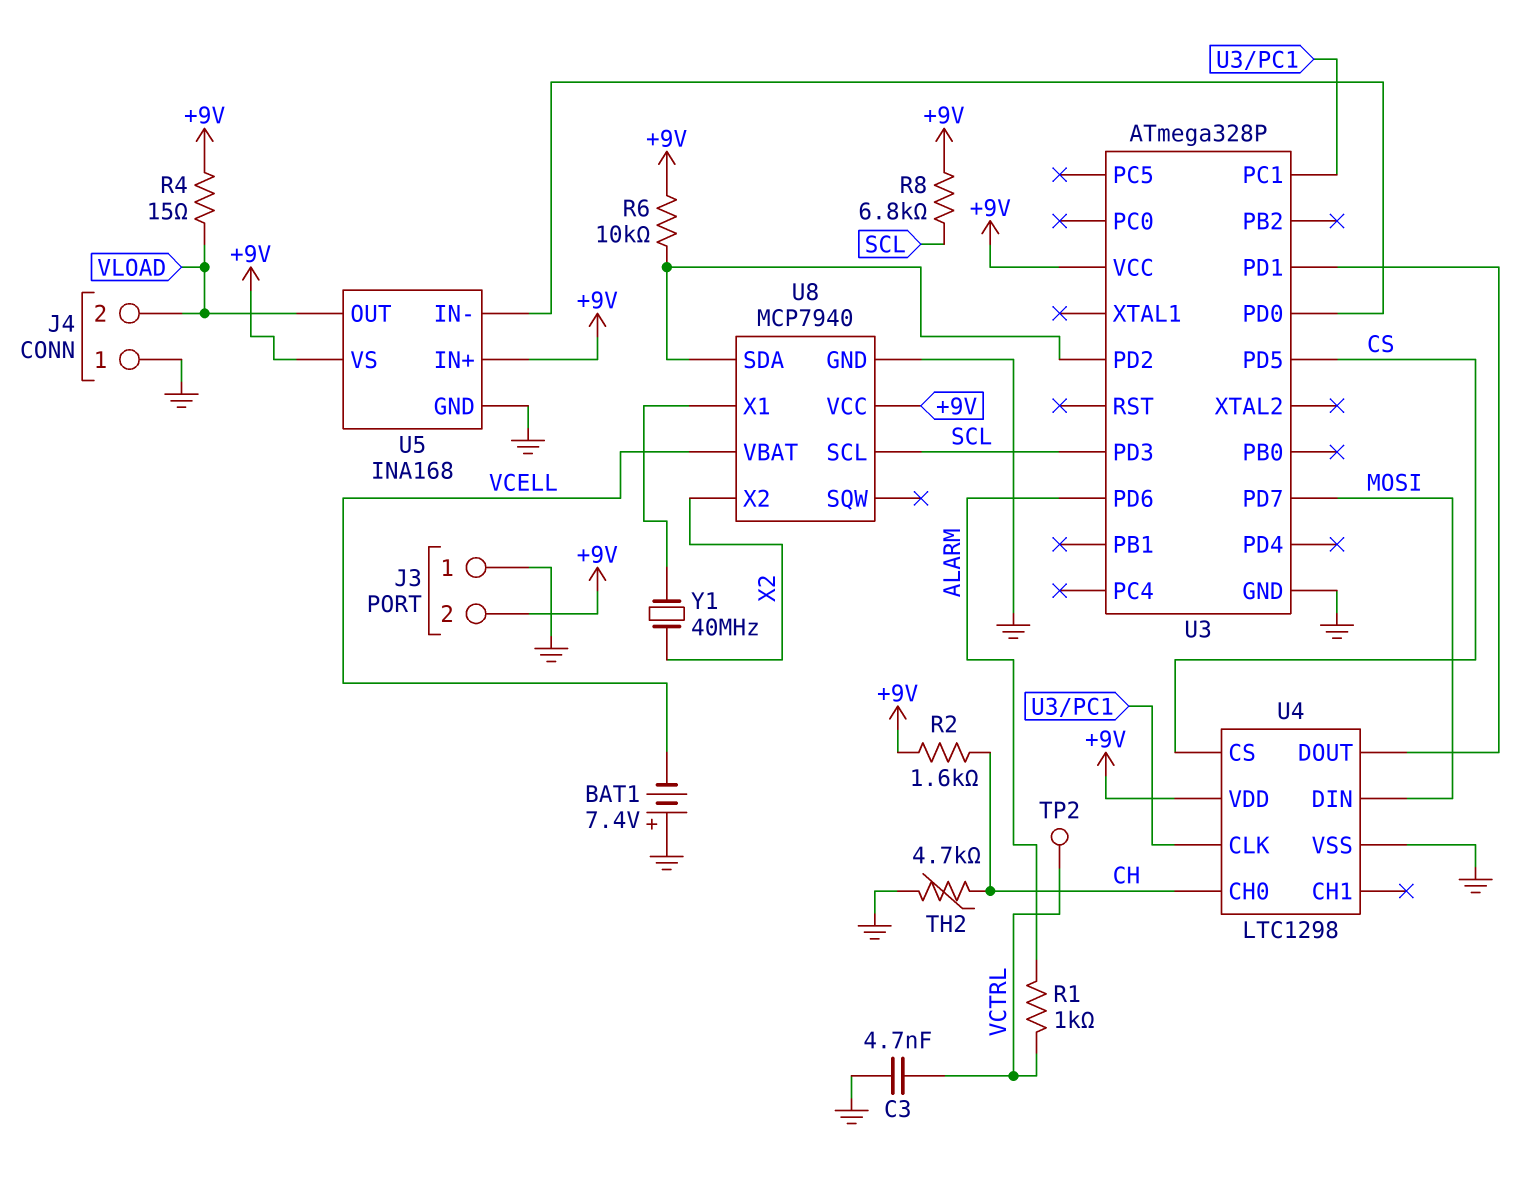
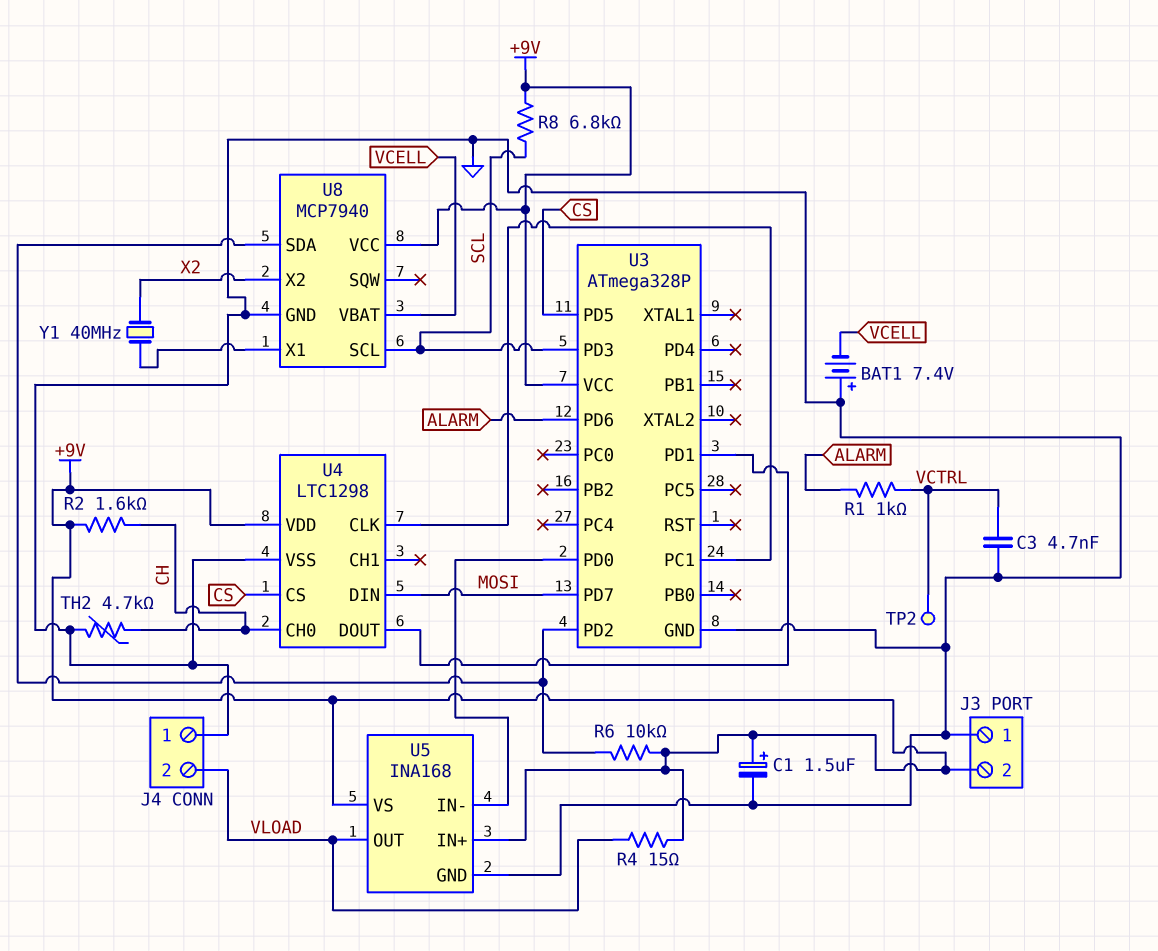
C1: none -> 1.5uF (plus +9V, minus GND)

